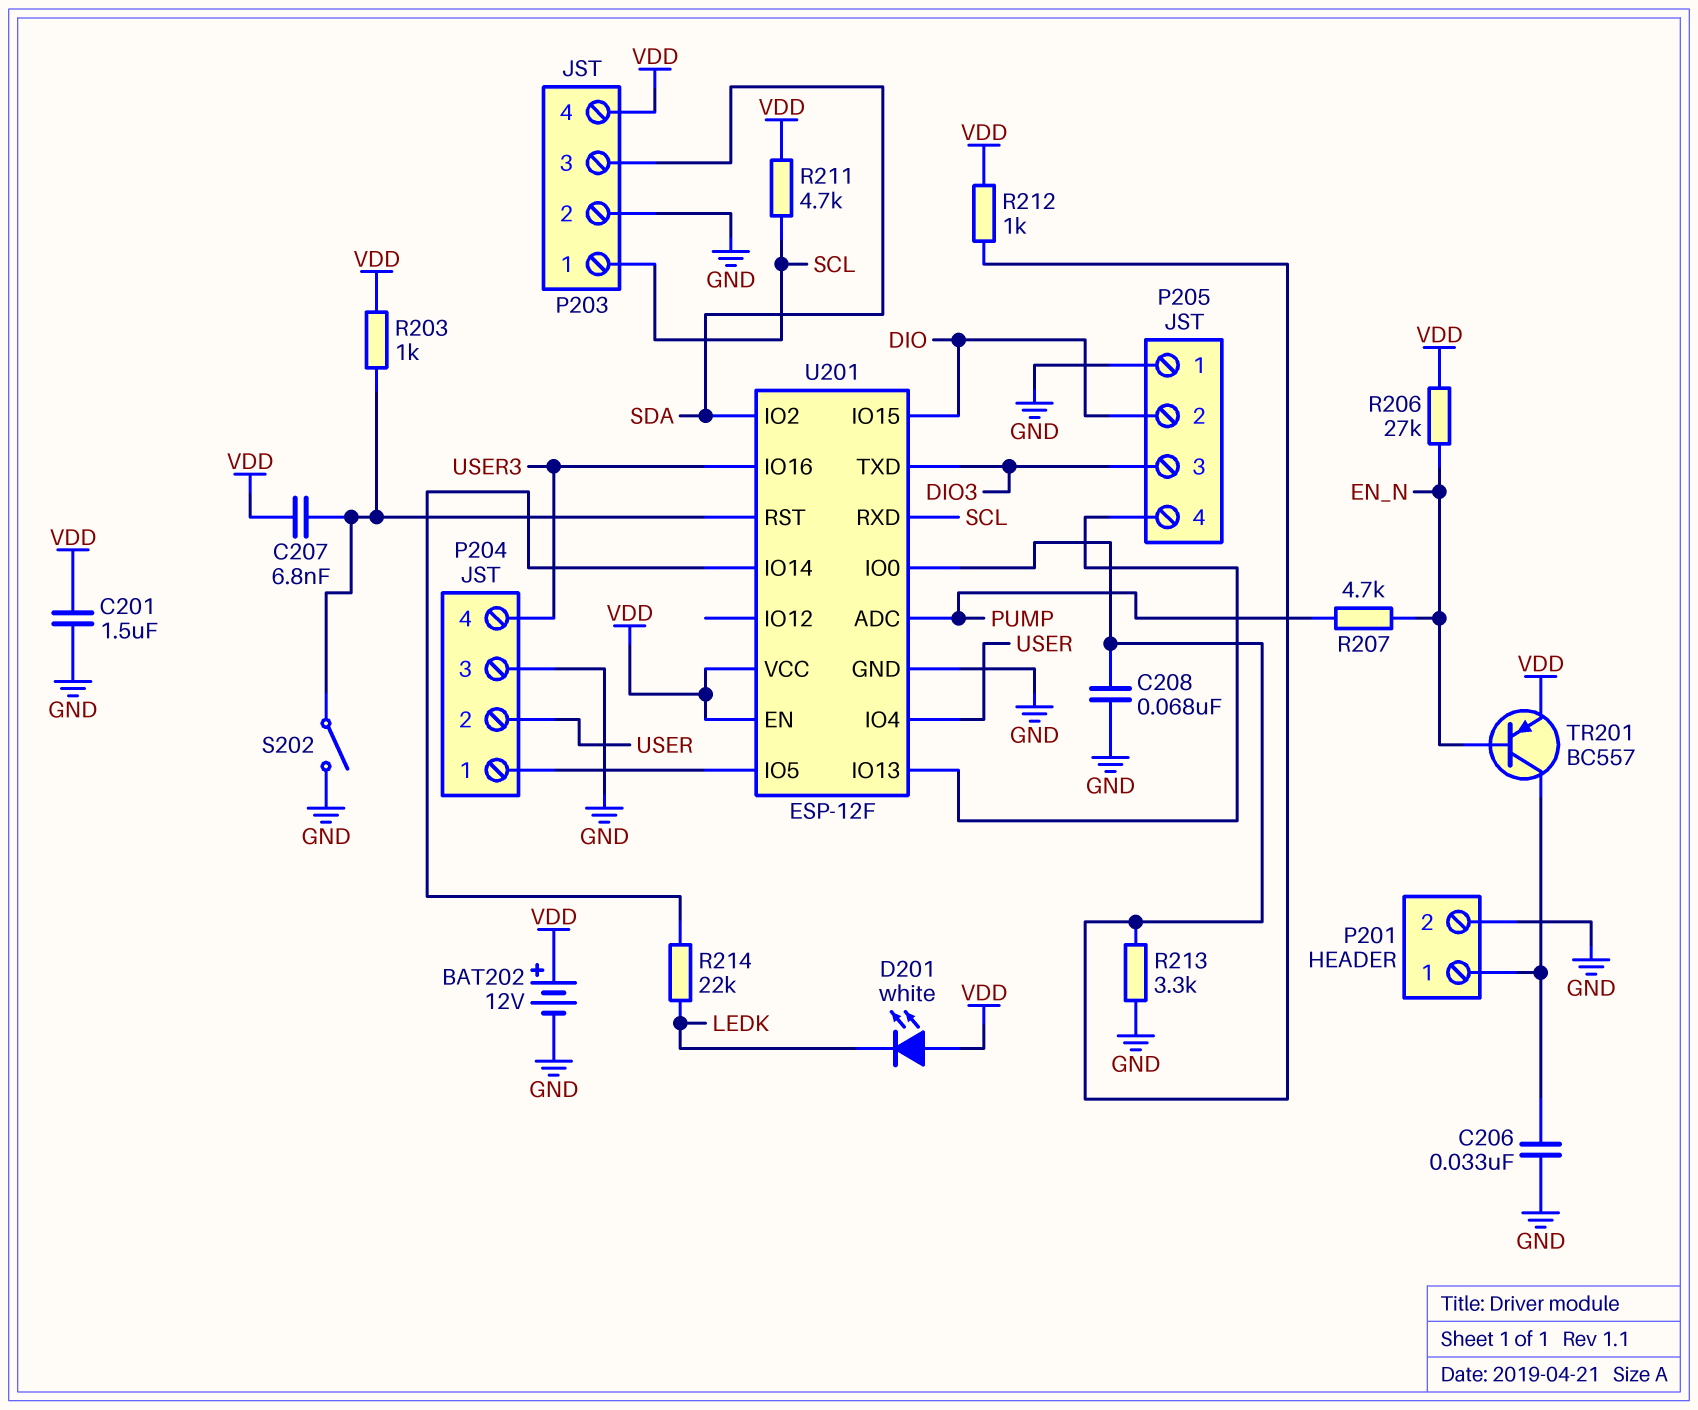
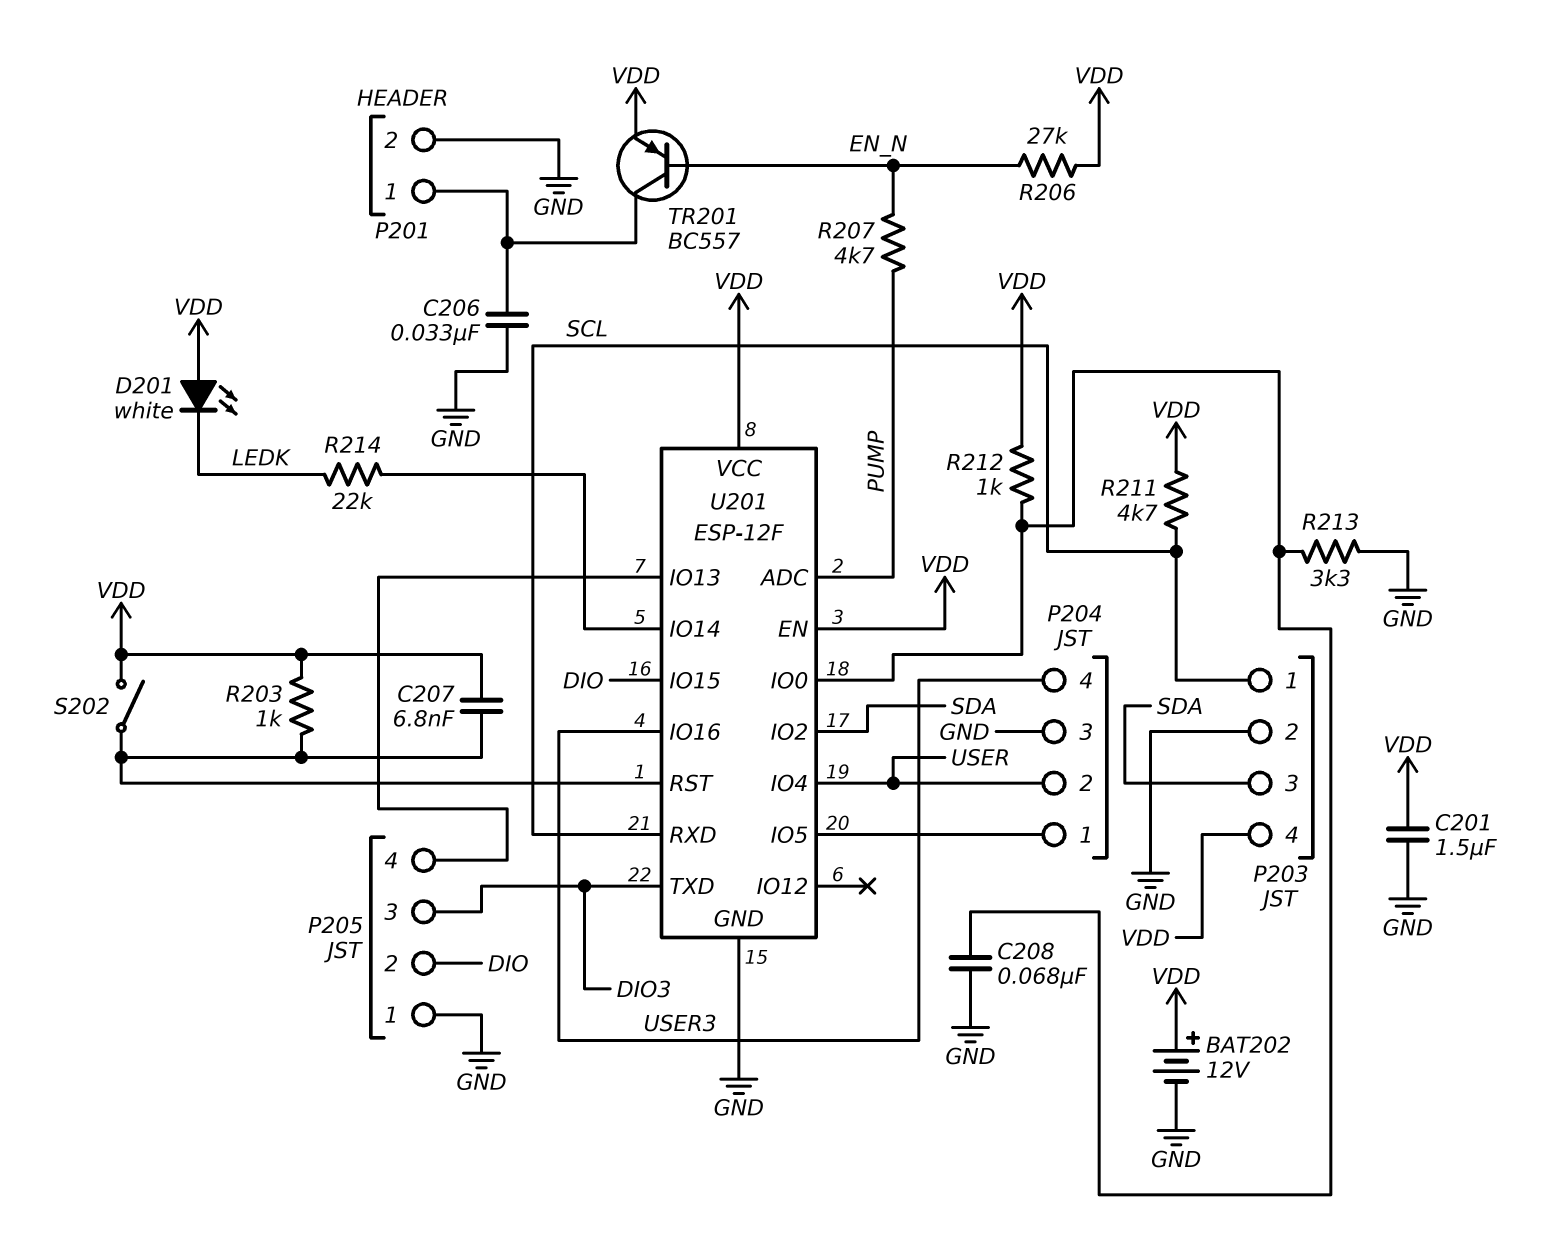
S202: switch (GND, U201/RST) -> switch (U201/RST, VDD)

